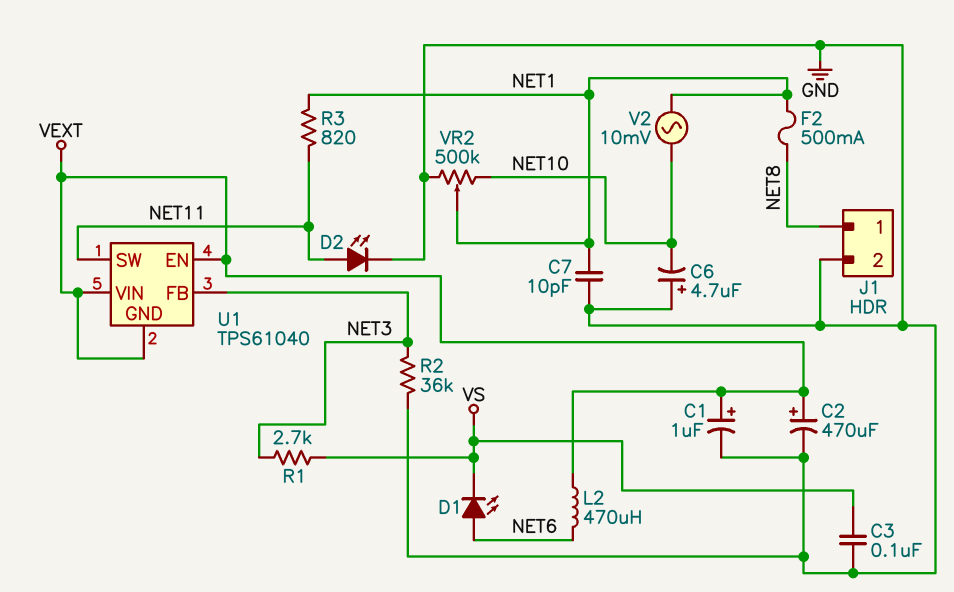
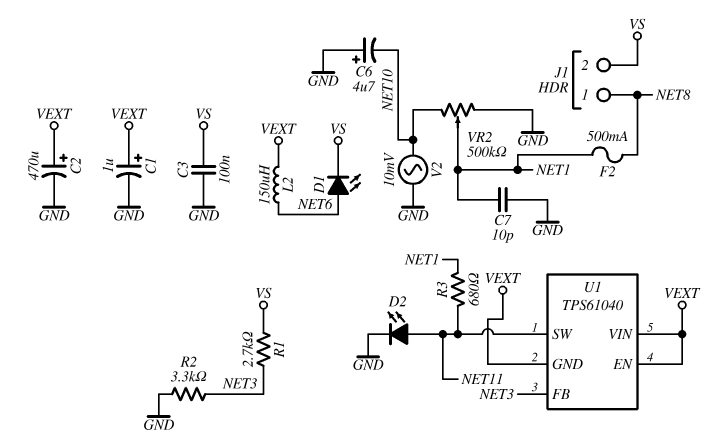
J1 pin 2: GND -> VS
L2: 470uH (NET6, VEXT) -> 150uH (NET6, VEXT)
R2: 36k (GND, NET3) -> 3.3k (GND, NET3)
R3: 820 (NET1, NET11) -> 680 (NET1, NET11)
V2: AC 10mV (NET1, NET10) -> AC 10mV (GND, NET10)

